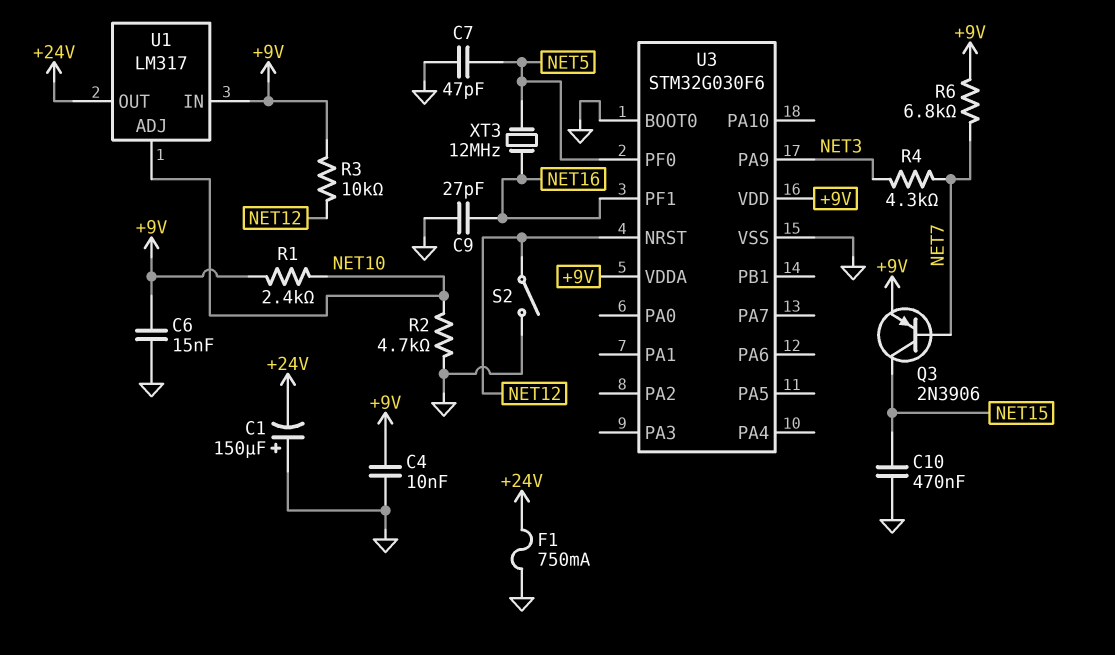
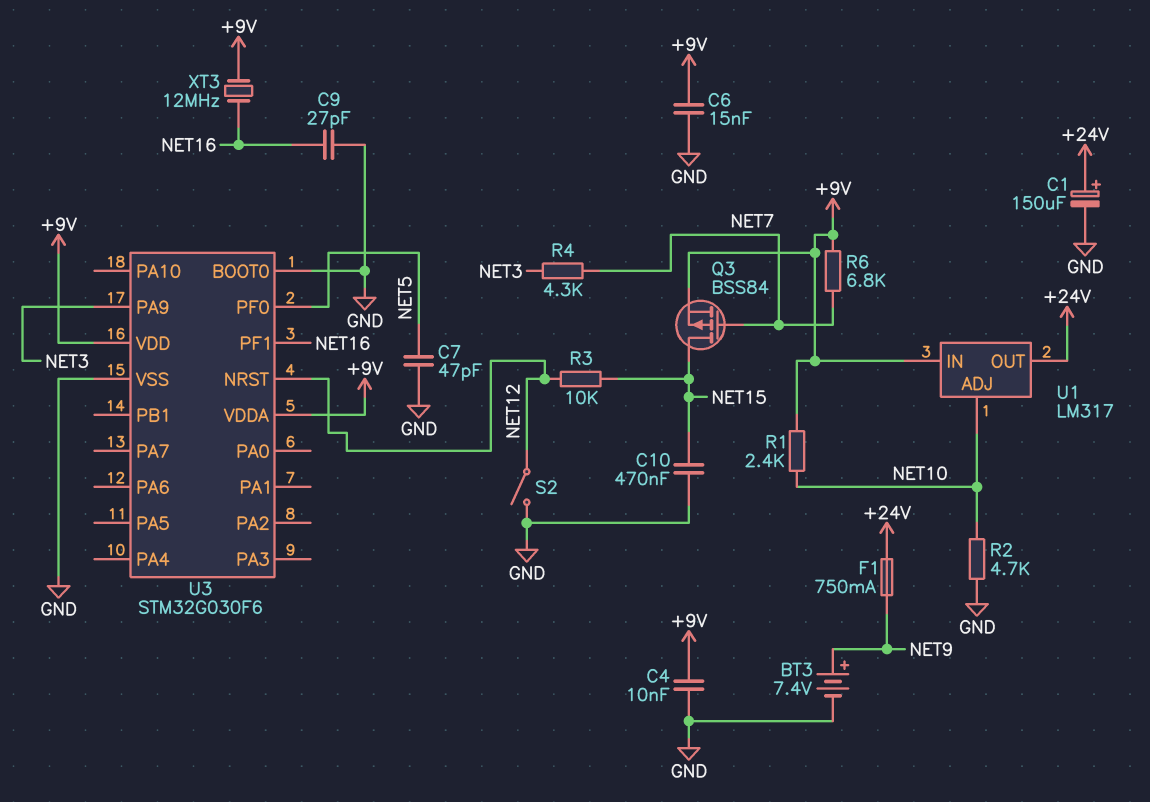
BT3: none -> 7.4V (plus NET9, minus GND)
C1: 150uF (plus GND, minus +24V) -> 150uF (plus +24V, minus GND)
F1: 750mA (+24V, GND) -> 750mA (+24V, NET9)
Q3: PNP 2N3906 (B NET7, C NET15, E +9V) -> PMOS BSS84 (G NET7, D NET15, S +9V)
R3: 10k (+9V, NET12) -> 10k (NET12, NET15)
XT3: 12MHz (NET5, NET16) -> 12MHz (+9V, NET16)

